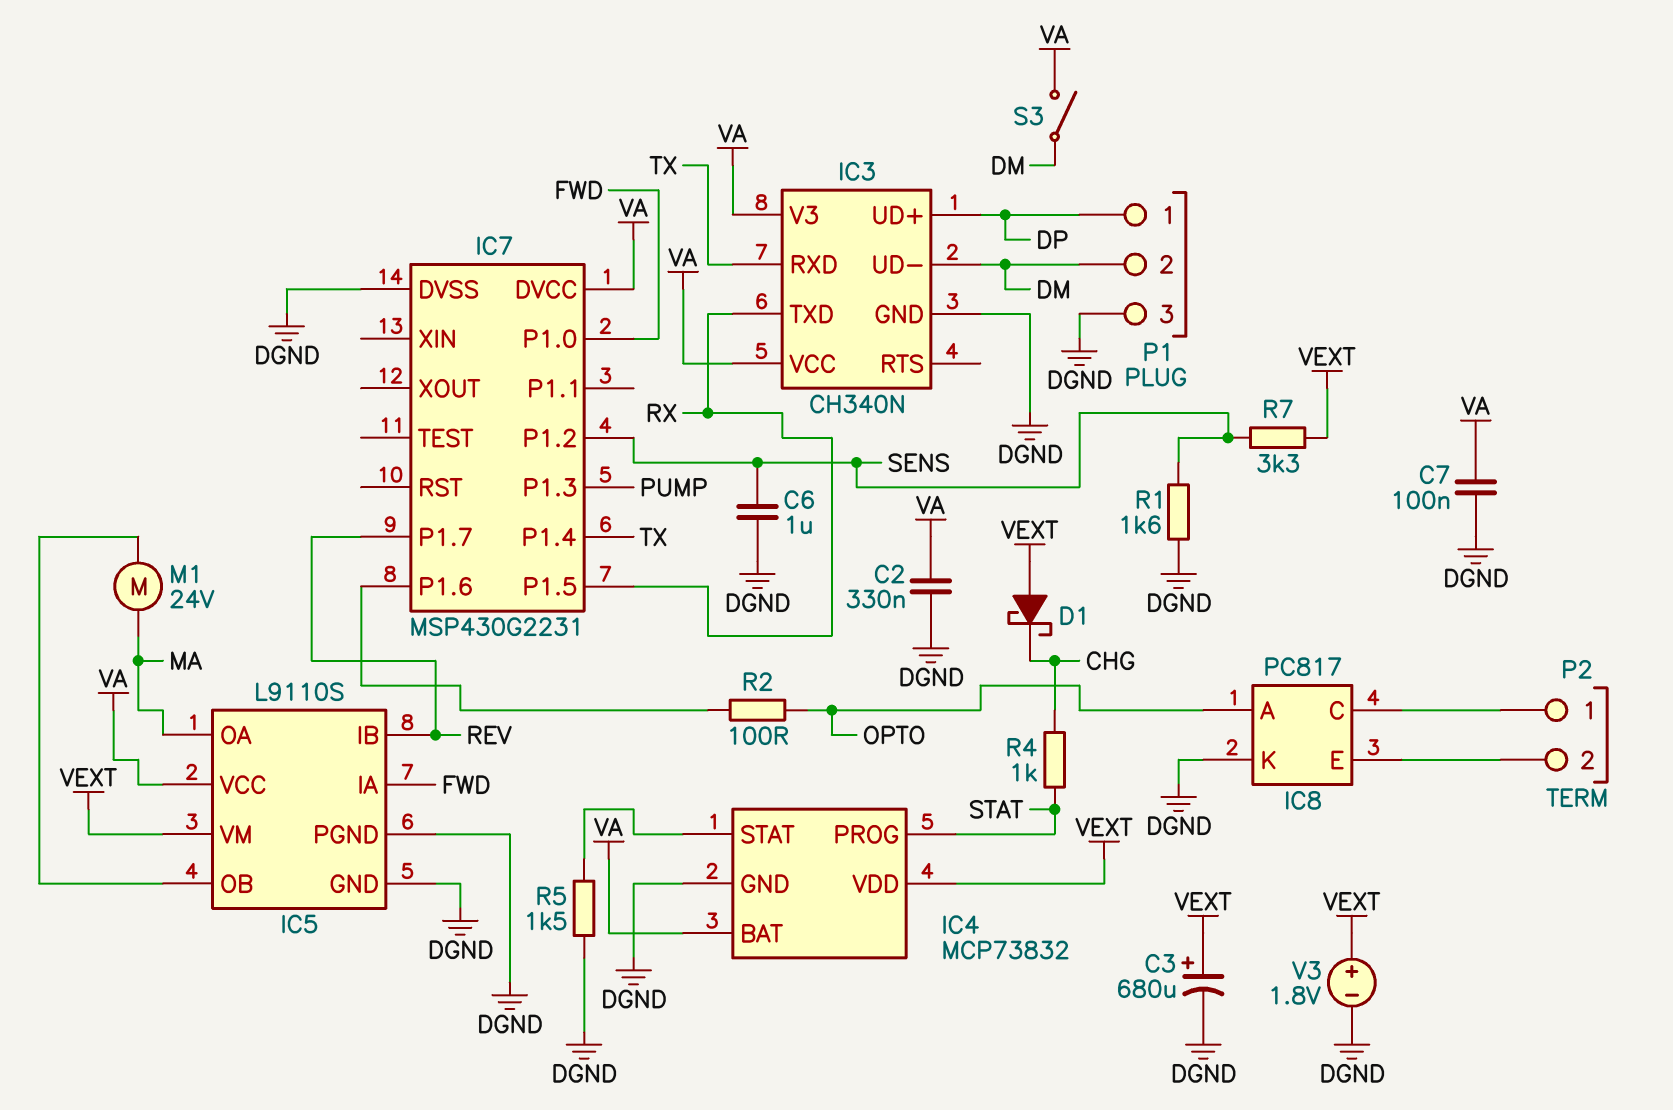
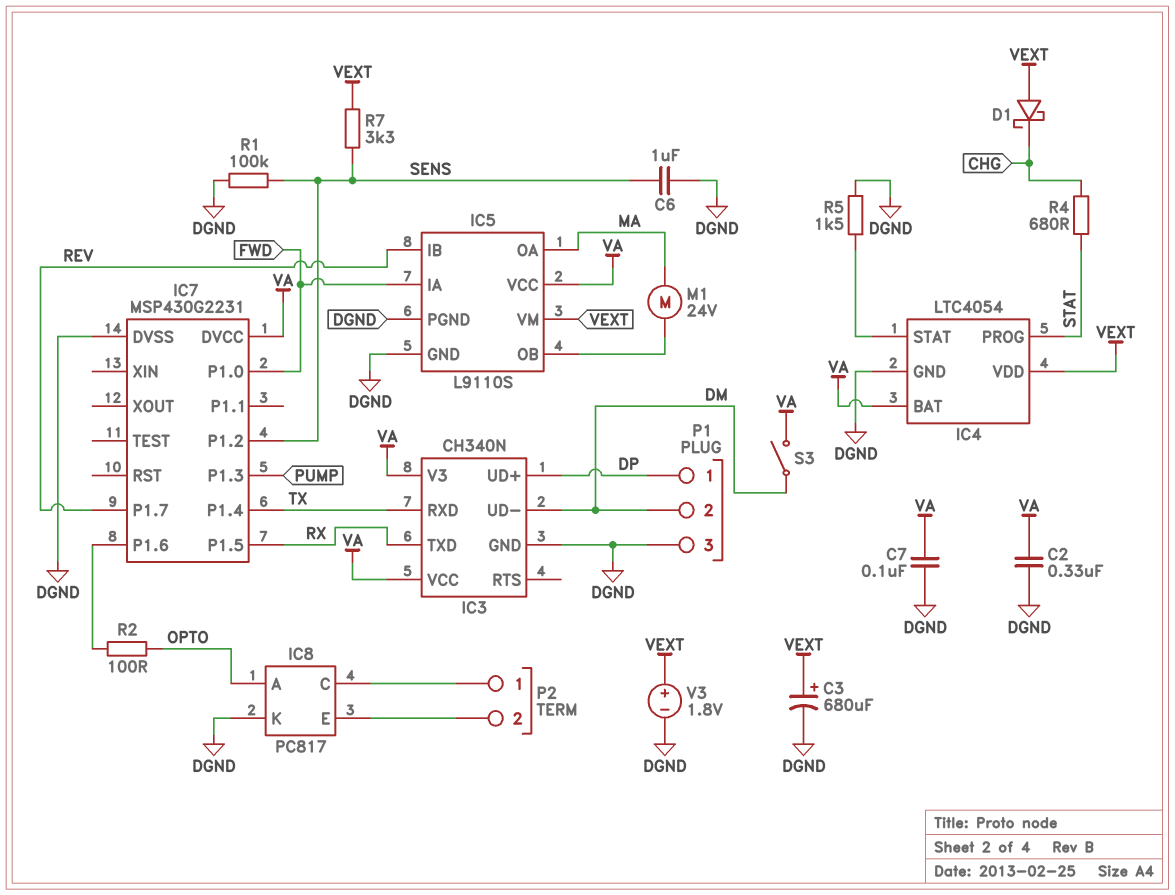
IC4: MCP73832 -> LTC4054
R1: 1.6k (DGND, SENS) -> 100k (DGND, SENS)
R4: 1k (CHG, STAT) -> 680 (CHG, STAT)

